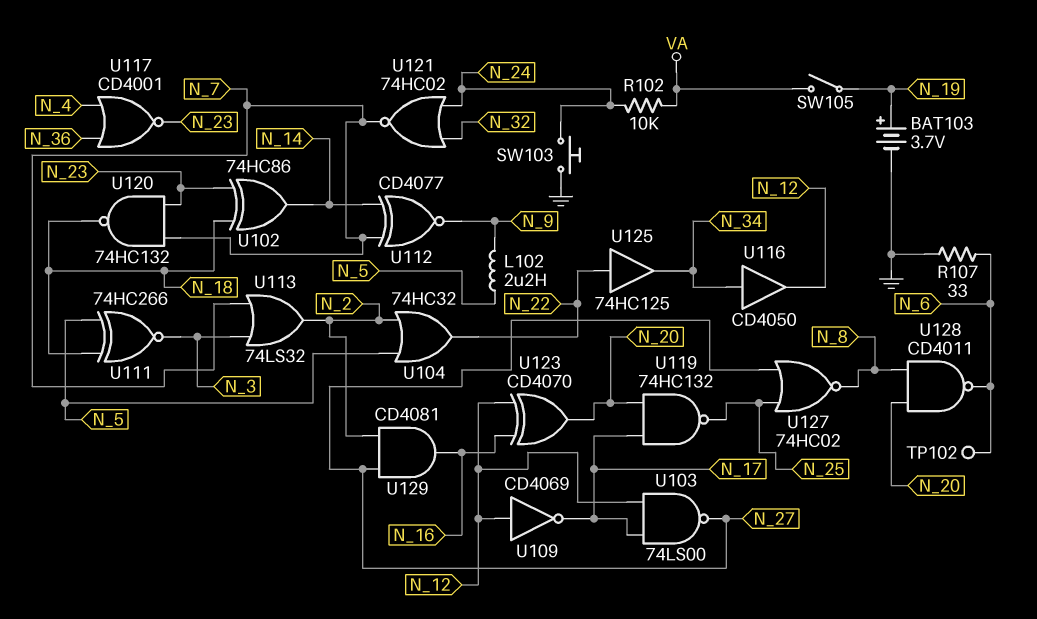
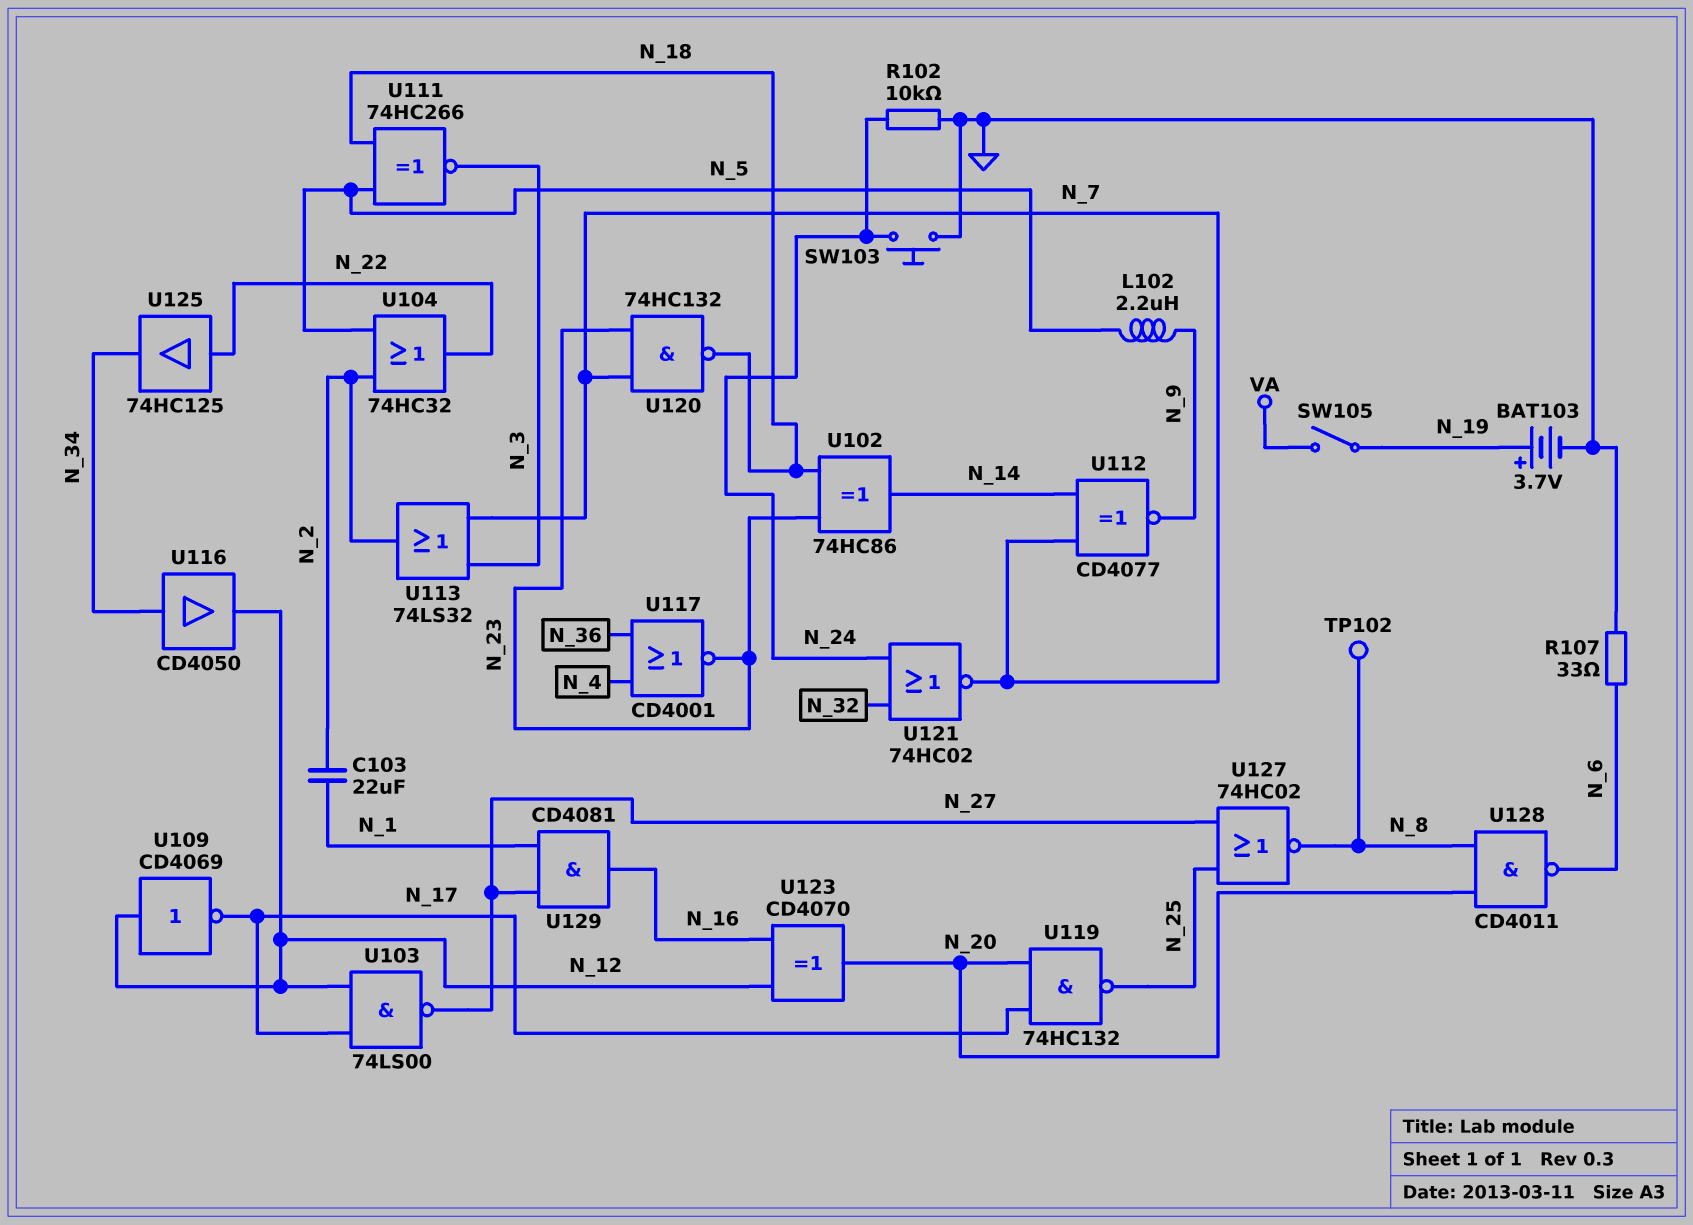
C103: none -> 22uF (N_1, N_2)
R102: 10k (N_24, VA) -> 10k (GND, N_24)
TP102: test point (N_6) -> test point (N_8)
U129: AND CD4081 (in N_2, in N_27, out N_16) -> AND CD4081 (in N_1, in N_27, out N_16)

